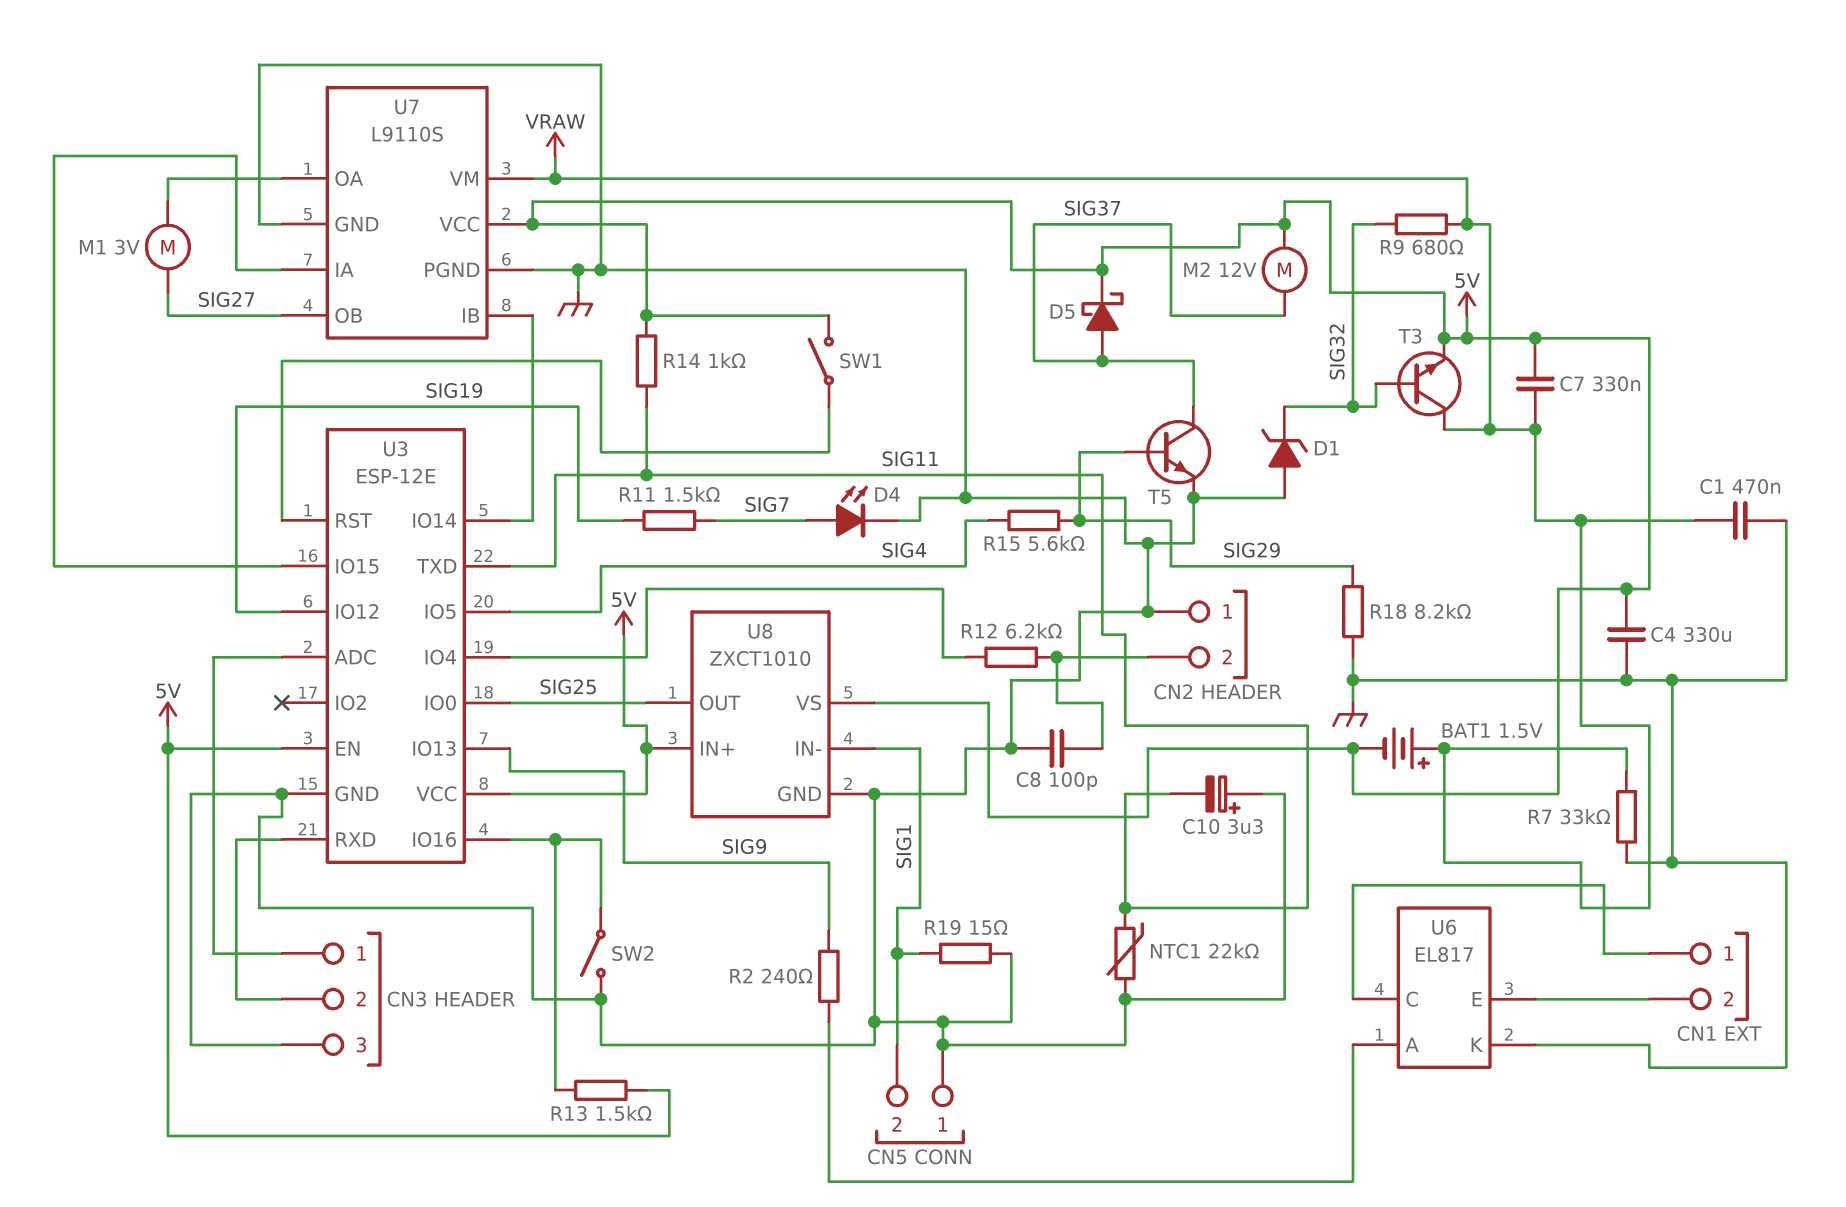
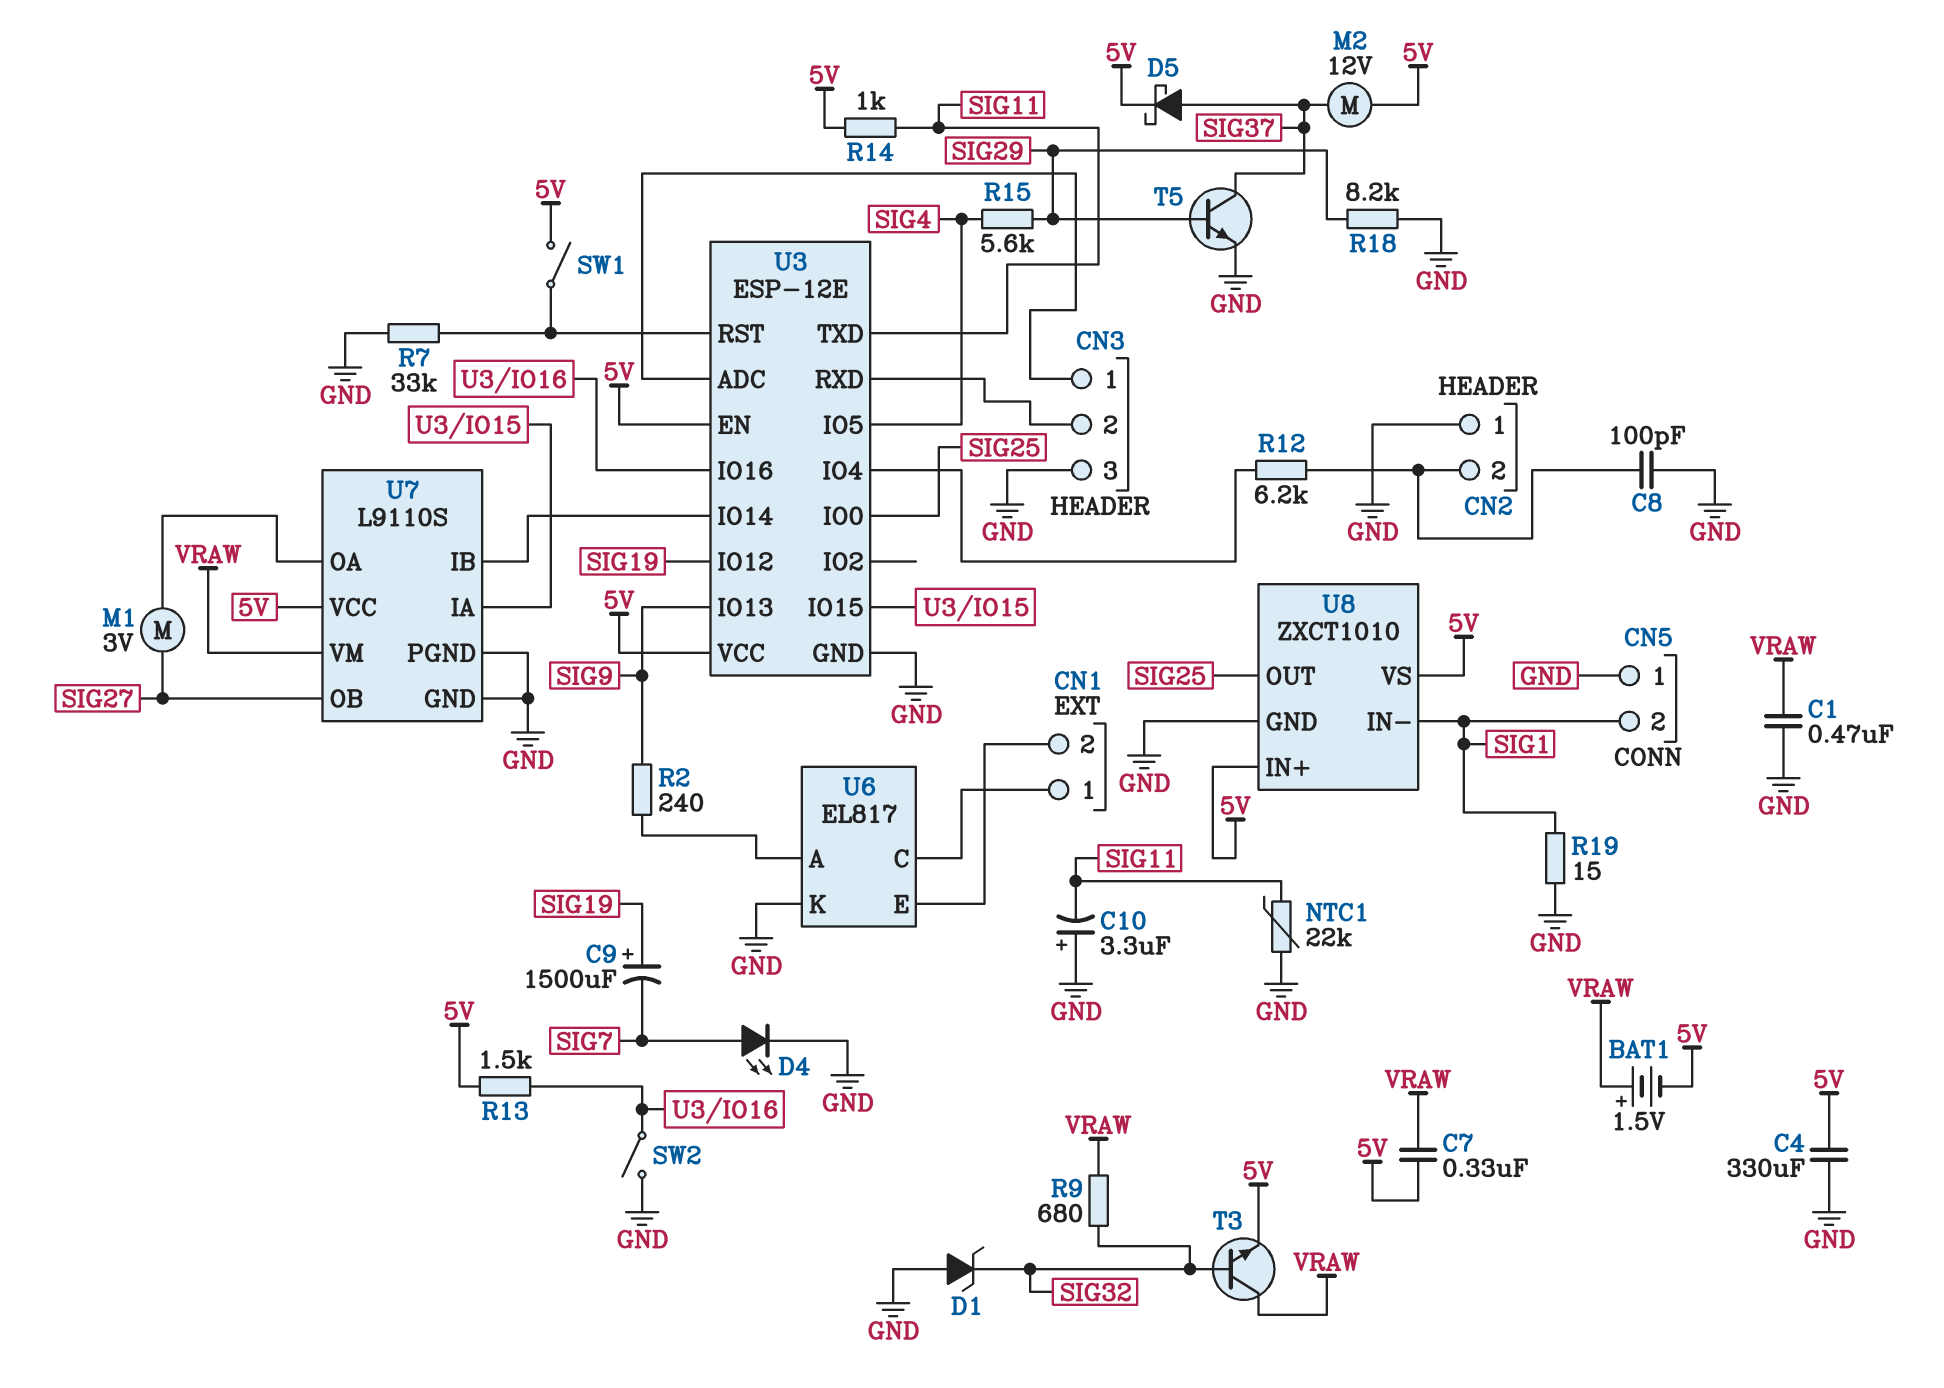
C9: none -> 1500uF (plus SIG19, minus SIG7)
R7: 33k (GND, VRAW) -> 33k (GND, U3/RST)
R11: 1.5k (SIG7, SIG19) -> none

